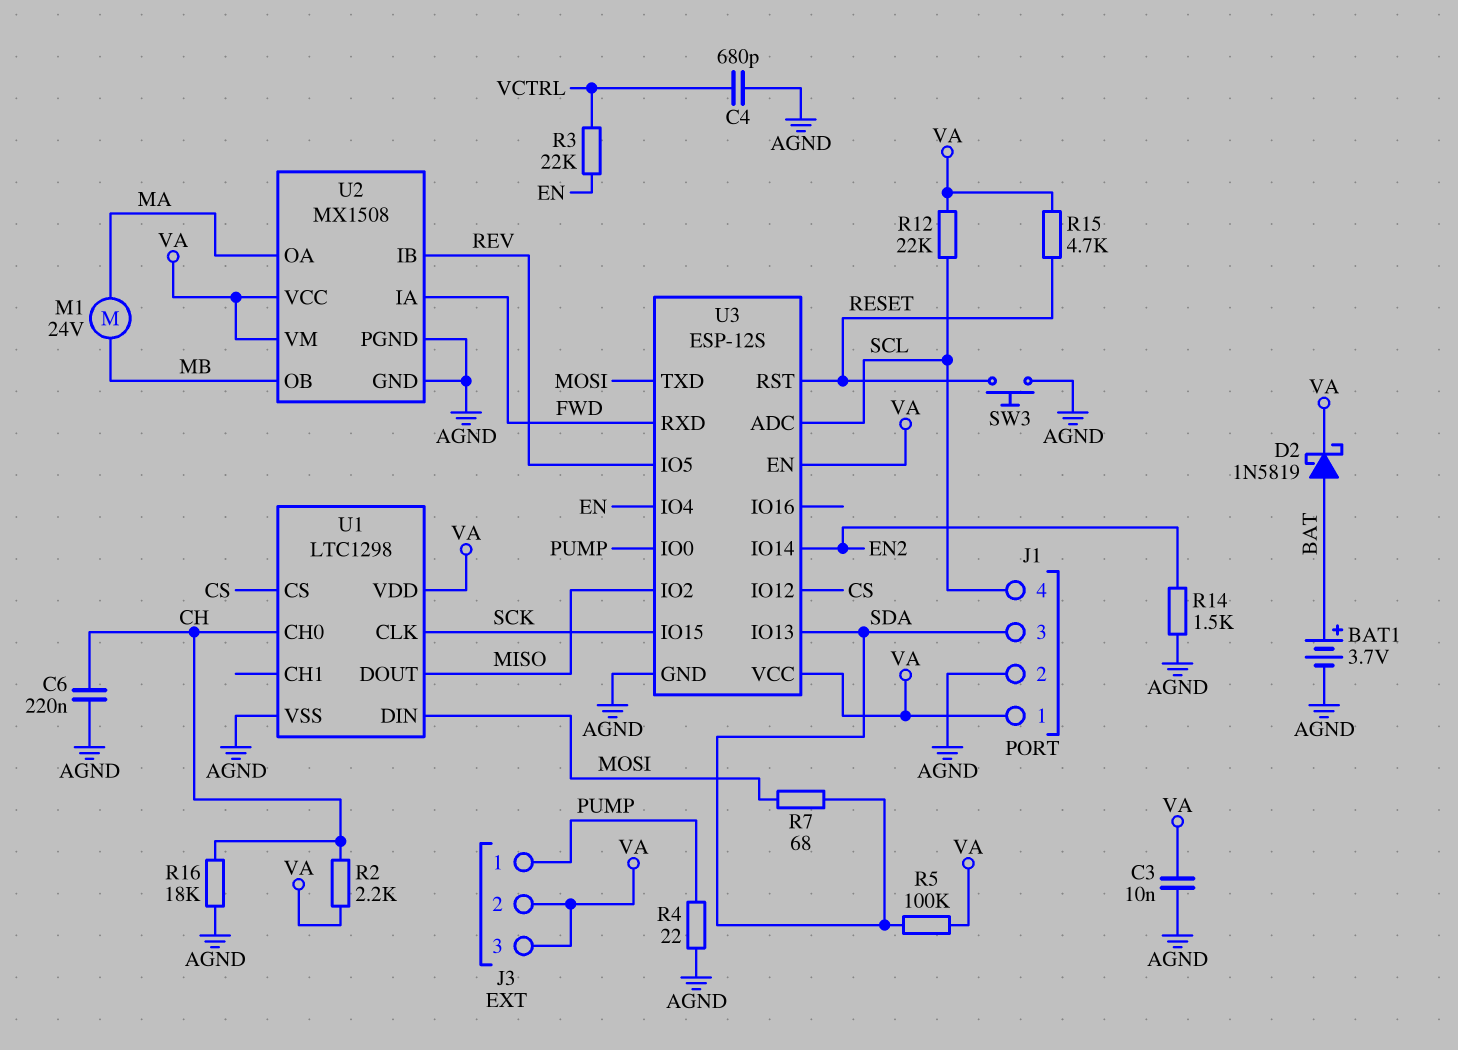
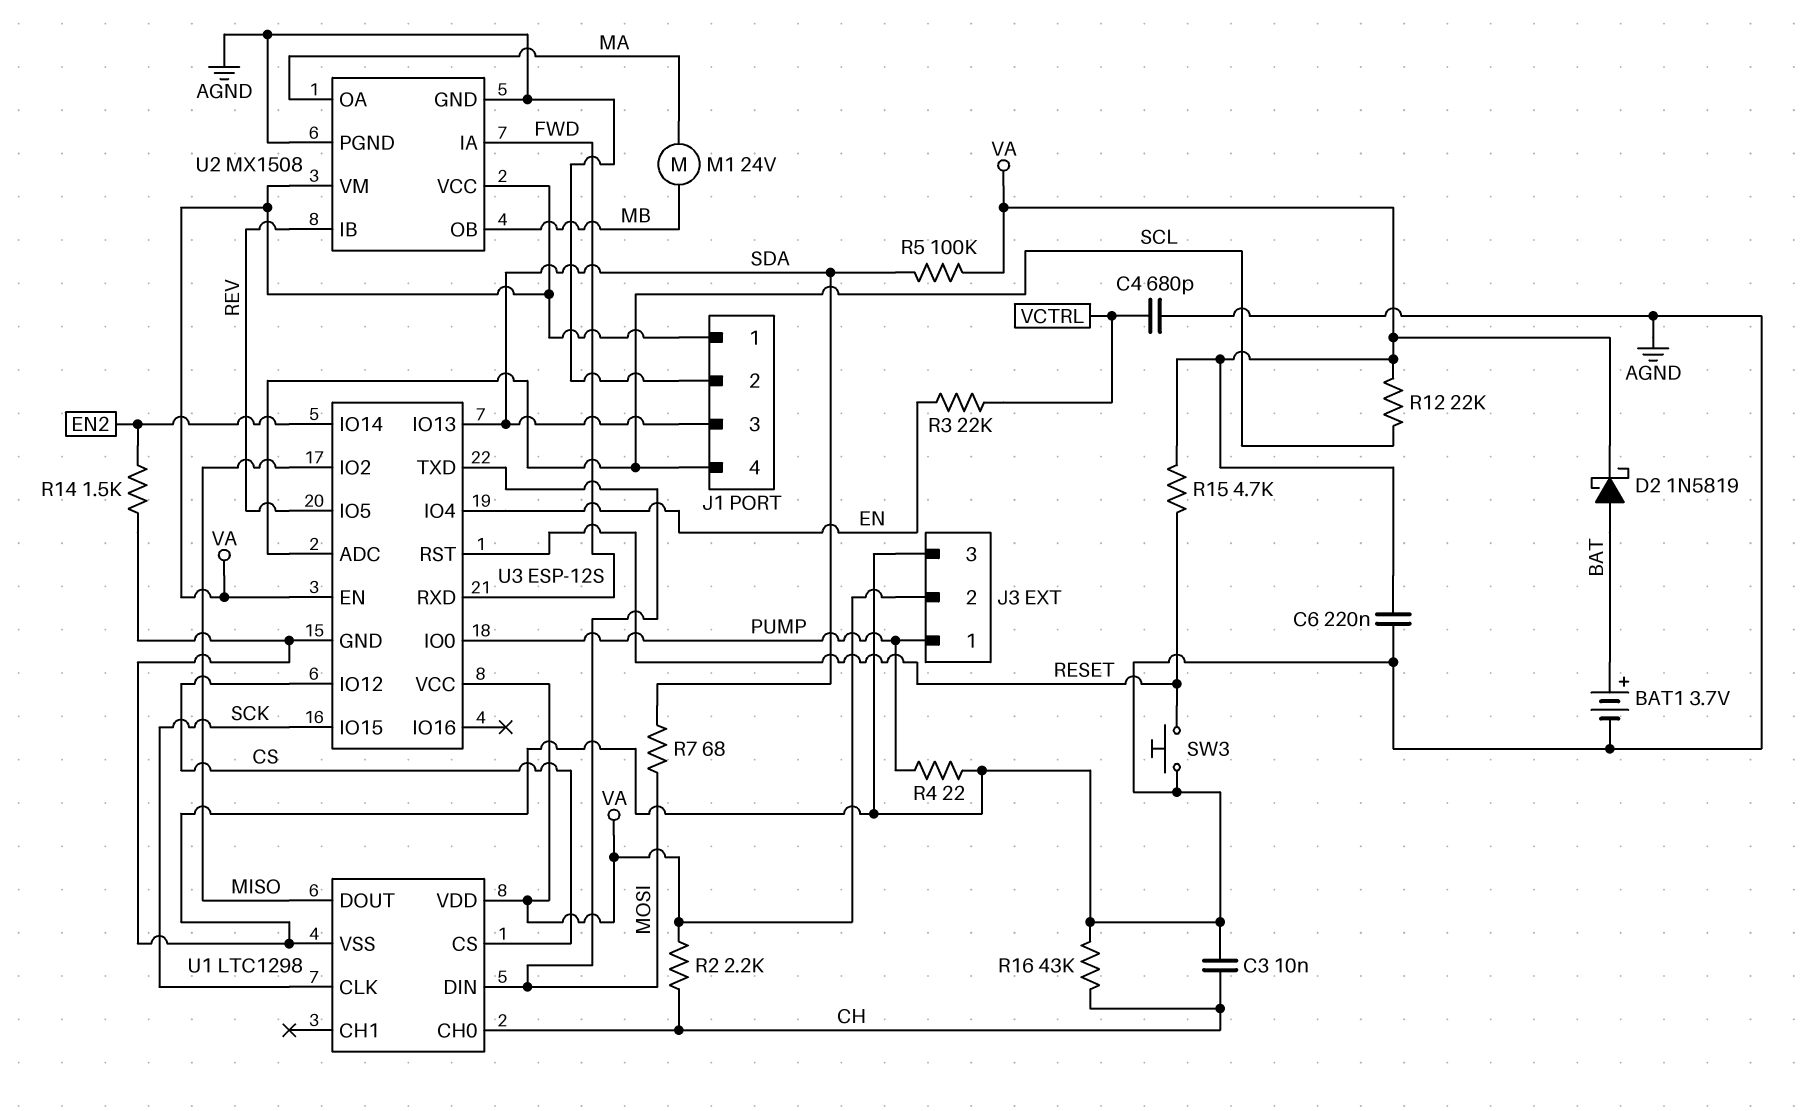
C3: 10nF (AGND, VA) -> 10nF (AGND, CH)
C6: 220nF (AGND, CH) -> 220nF (AGND, VA)
J3 pin 3: VA -> AGND
R16: 18k (AGND, CH) -> 43k (AGND, CH)

